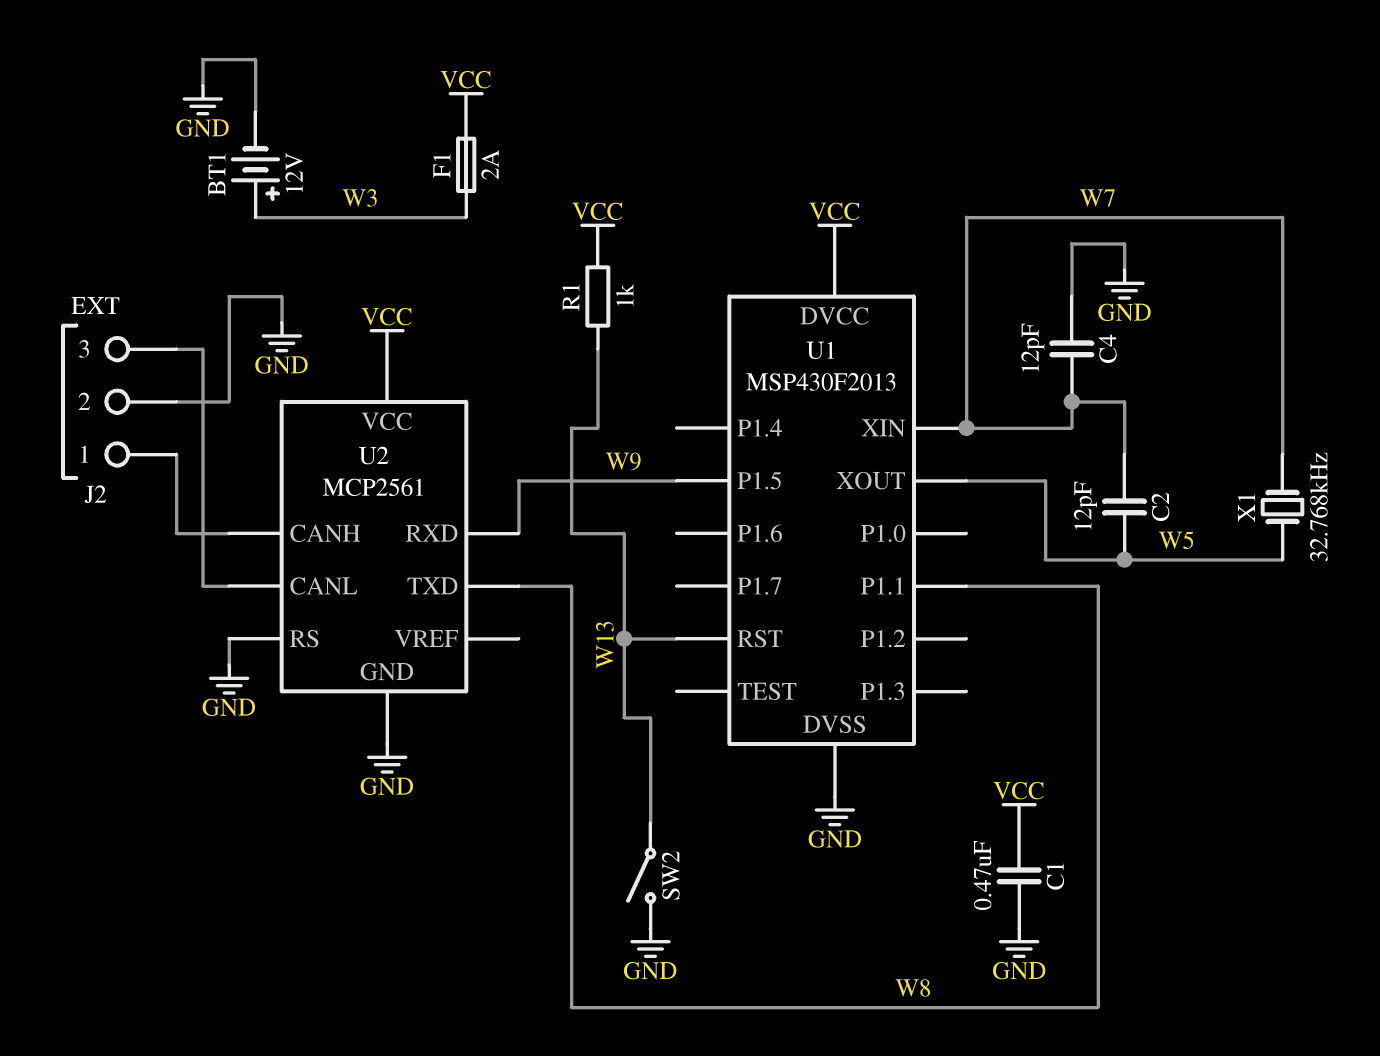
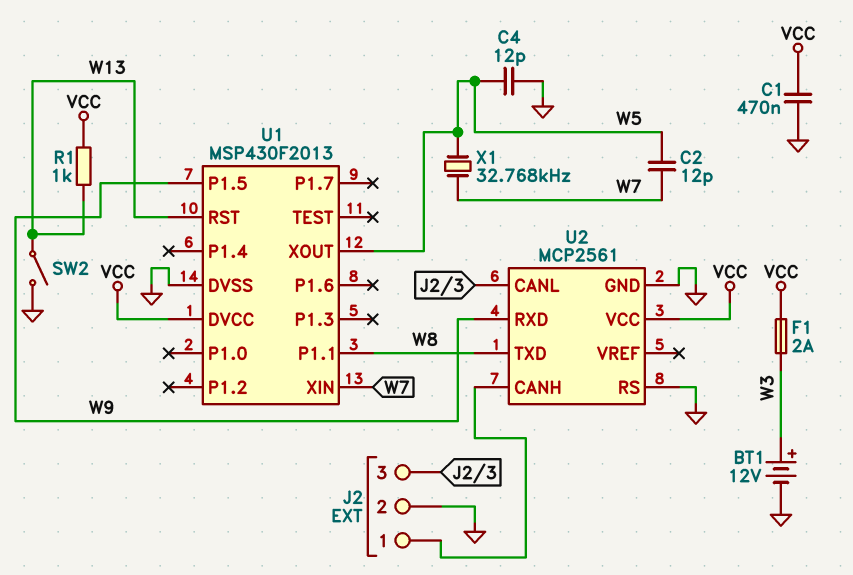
C4: 12pF (GND, W7) -> 12pF (GND, W5)

